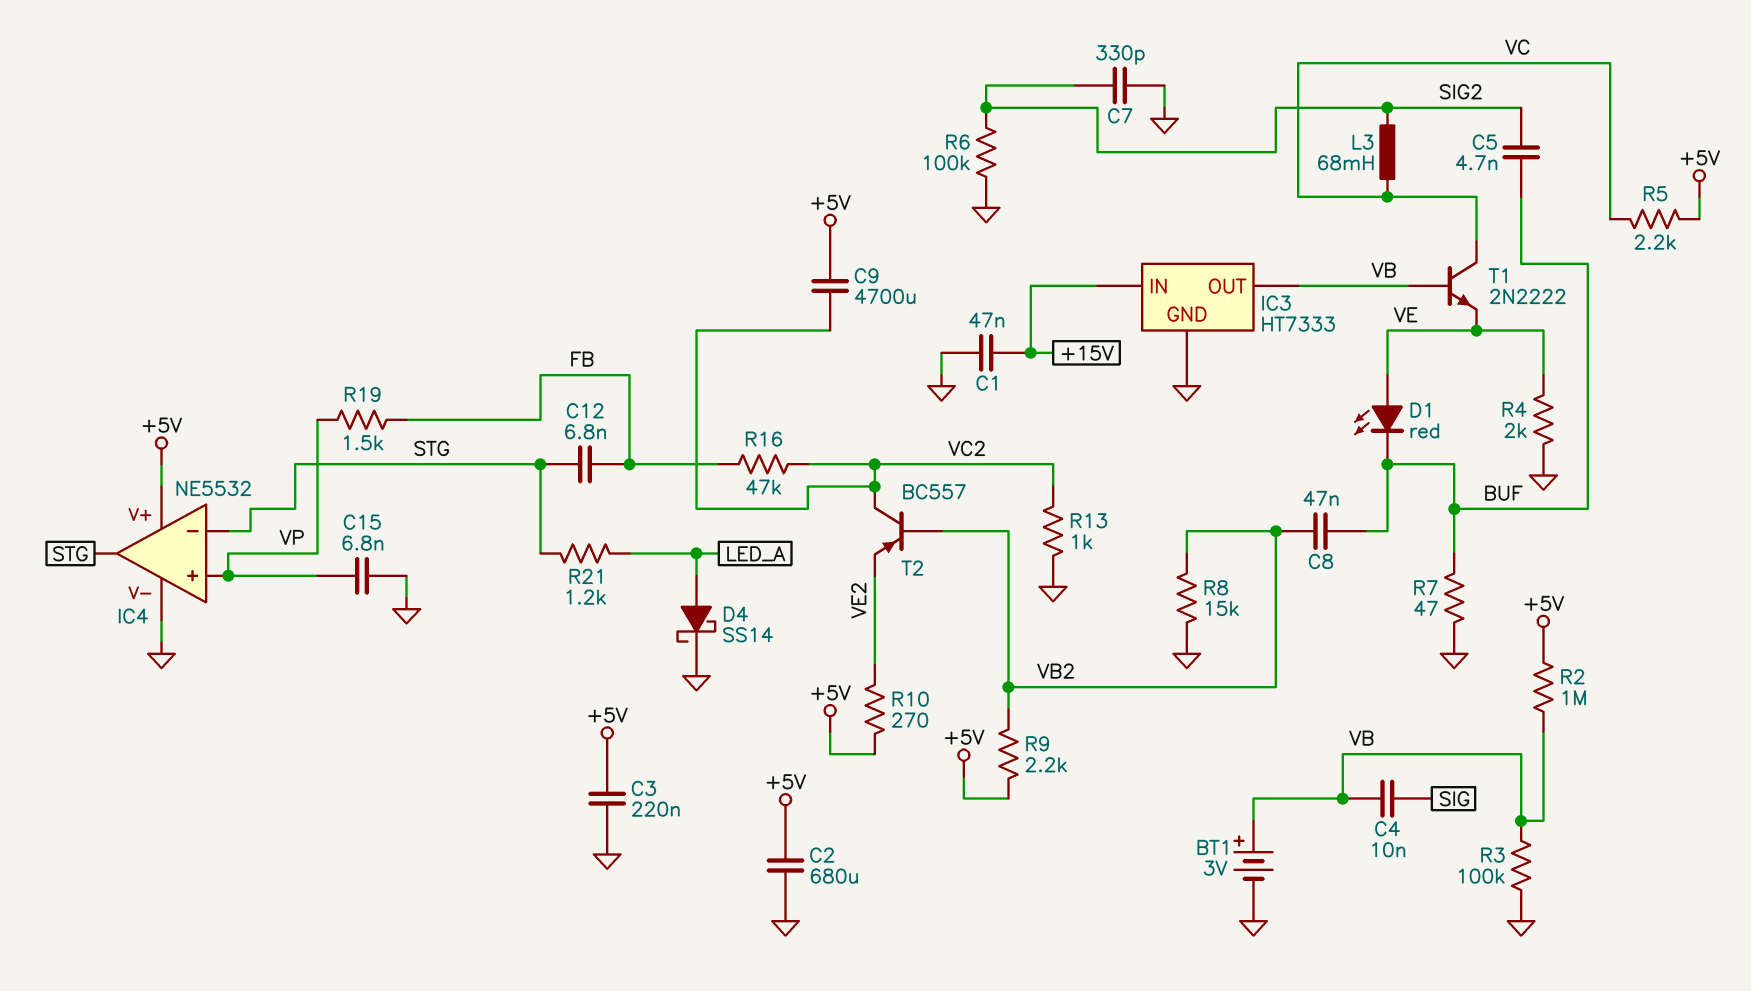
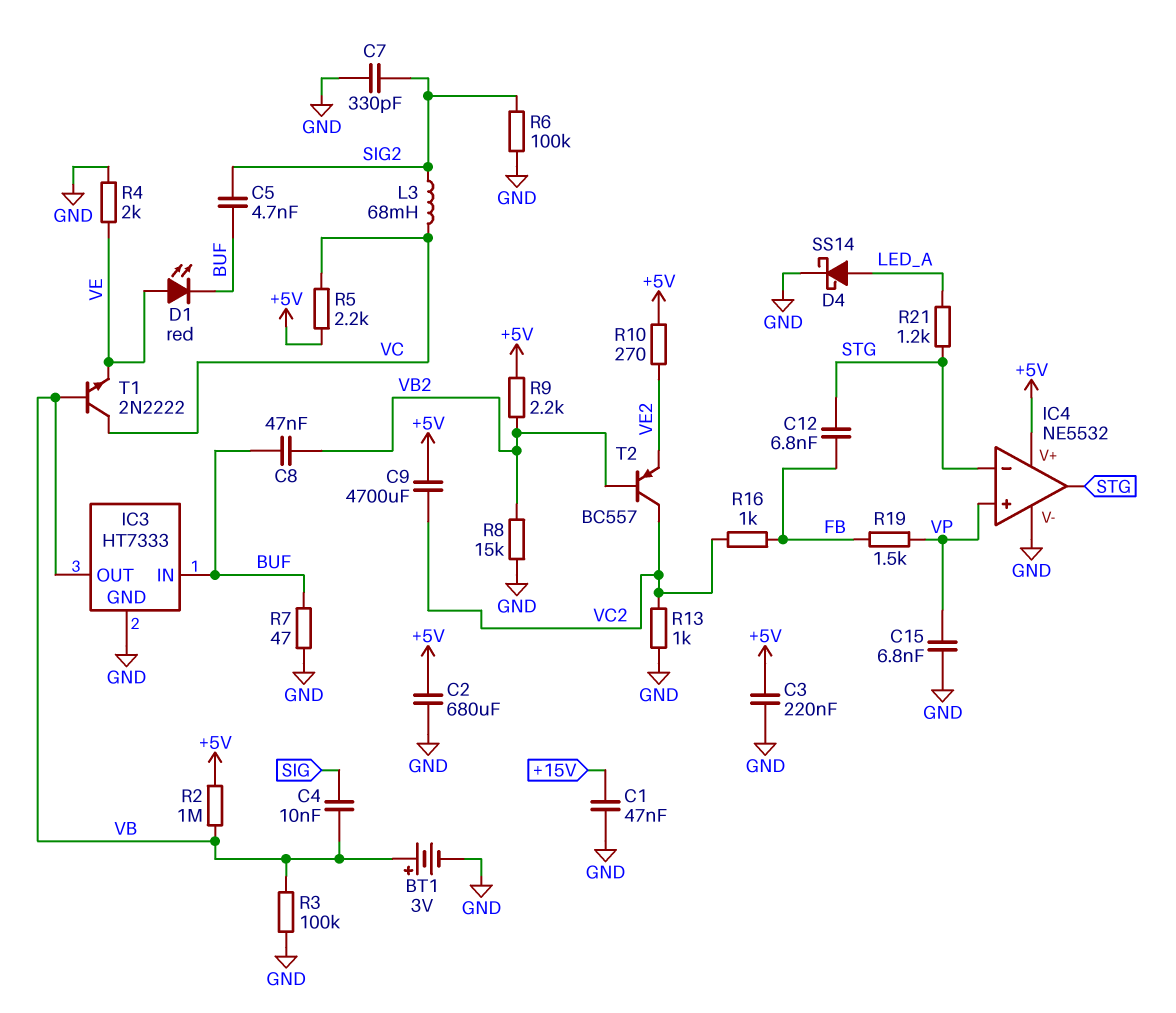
IC3 pin IN: +15V -> BUF
R16: 47k (FB, VC2) -> 1k (FB, VC2)

